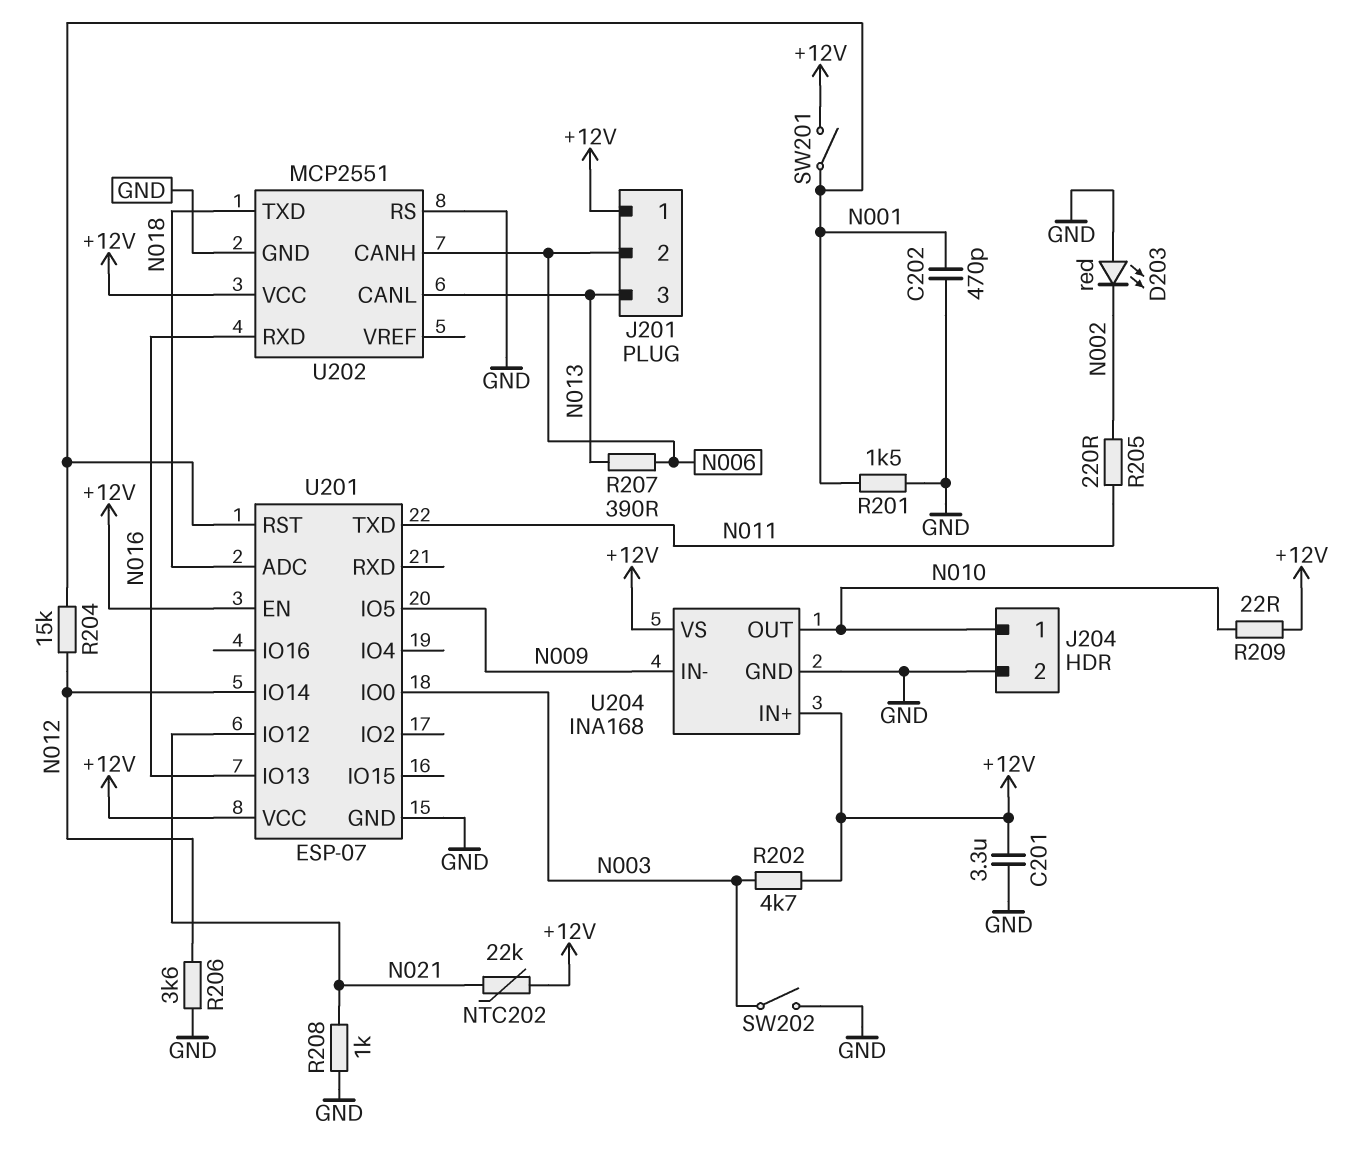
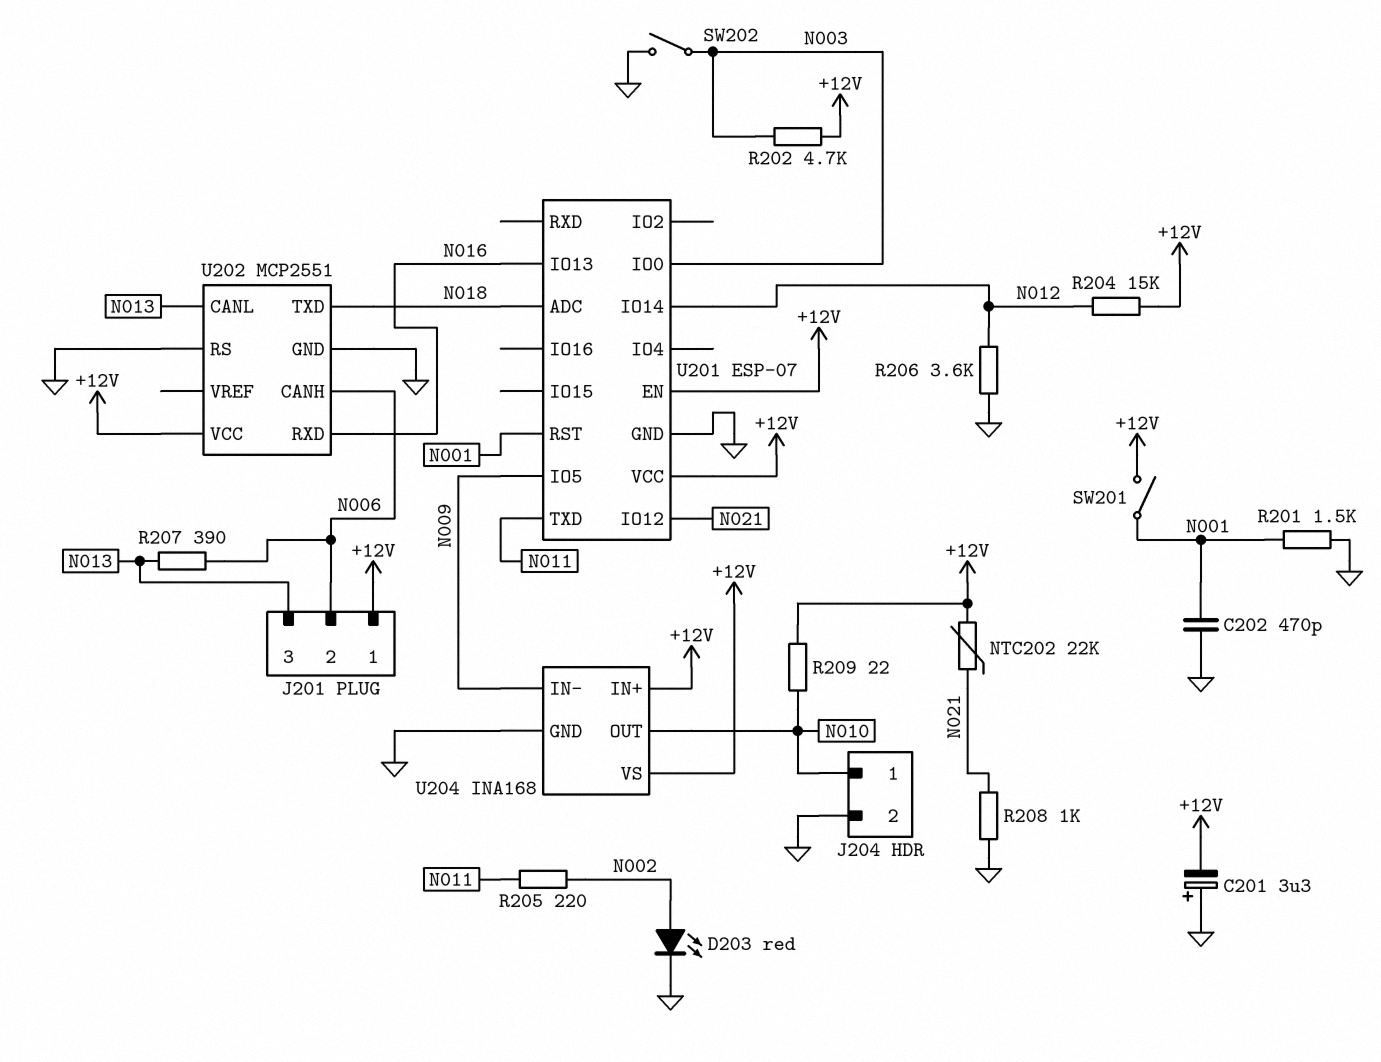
C201: 3.3uF (+12V, GND) -> 3.3uF (plus GND, minus +12V)
D203: LED red (A GND, K N002) -> LED red (A N002, K GND)
R204: 15k (N001, N012) -> 15k (+12V, N012)

